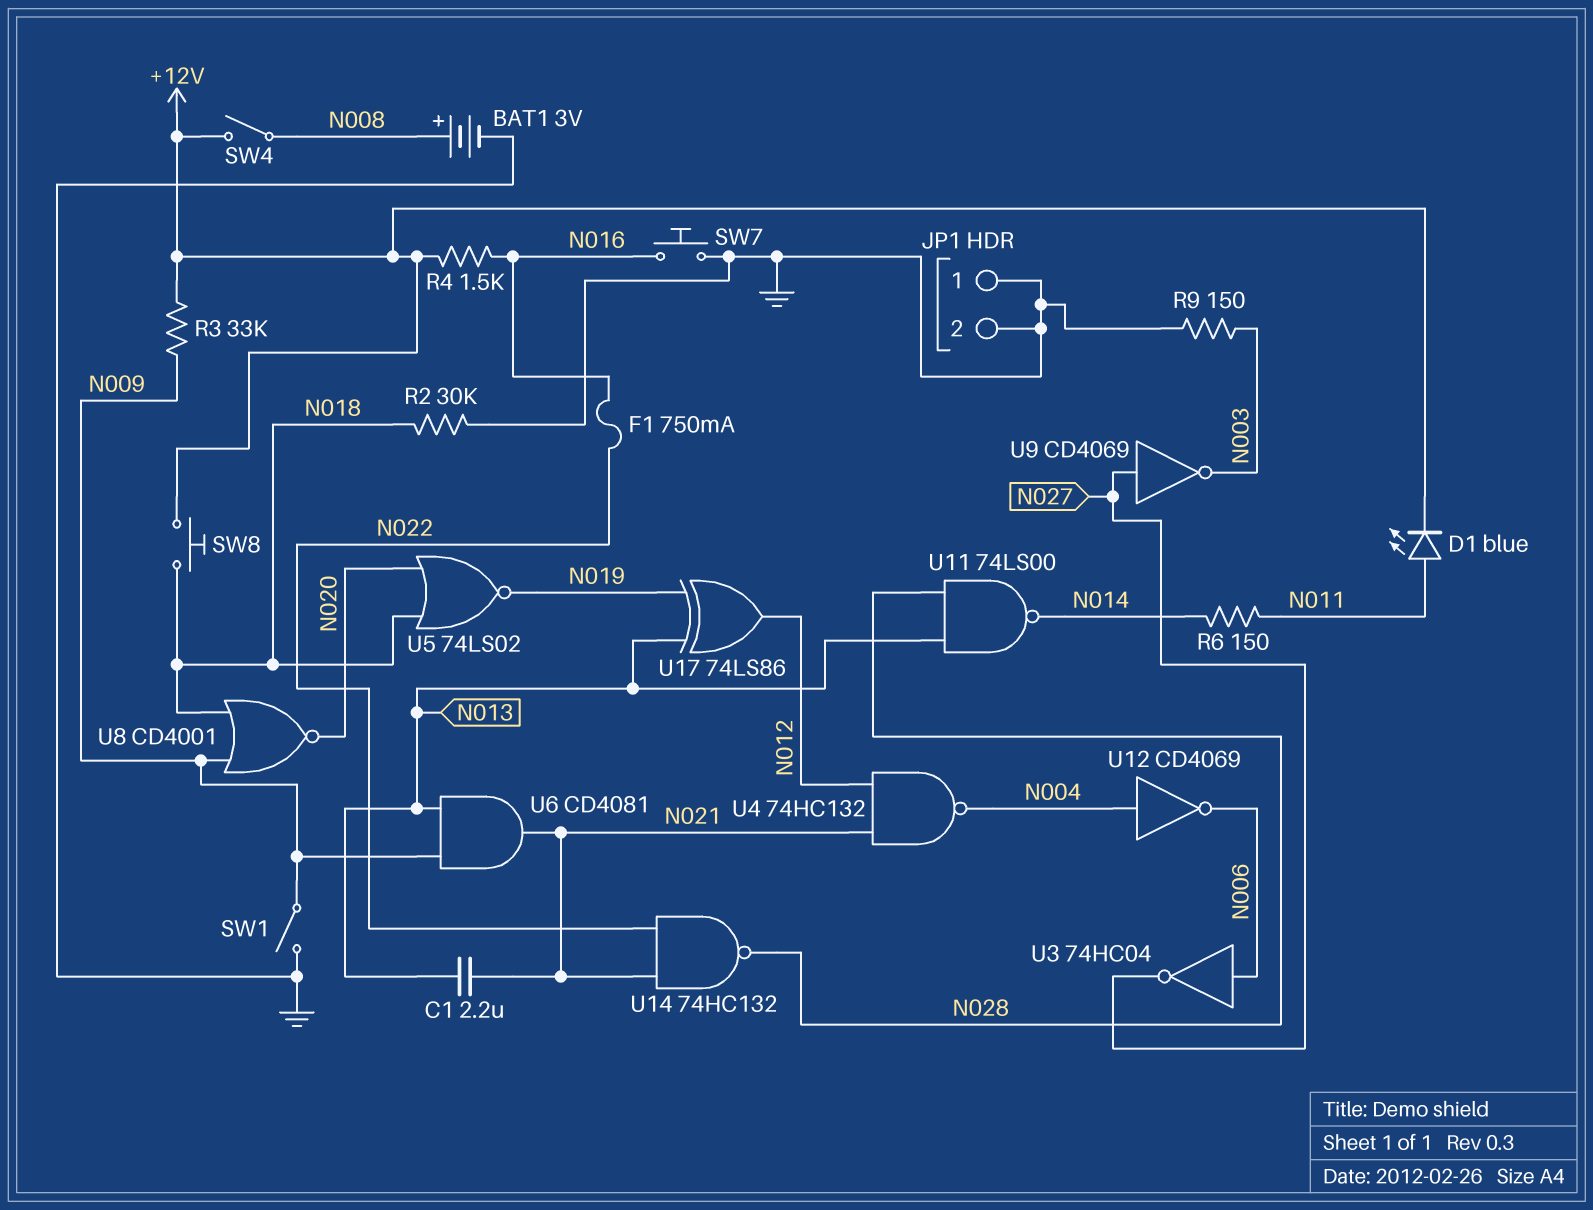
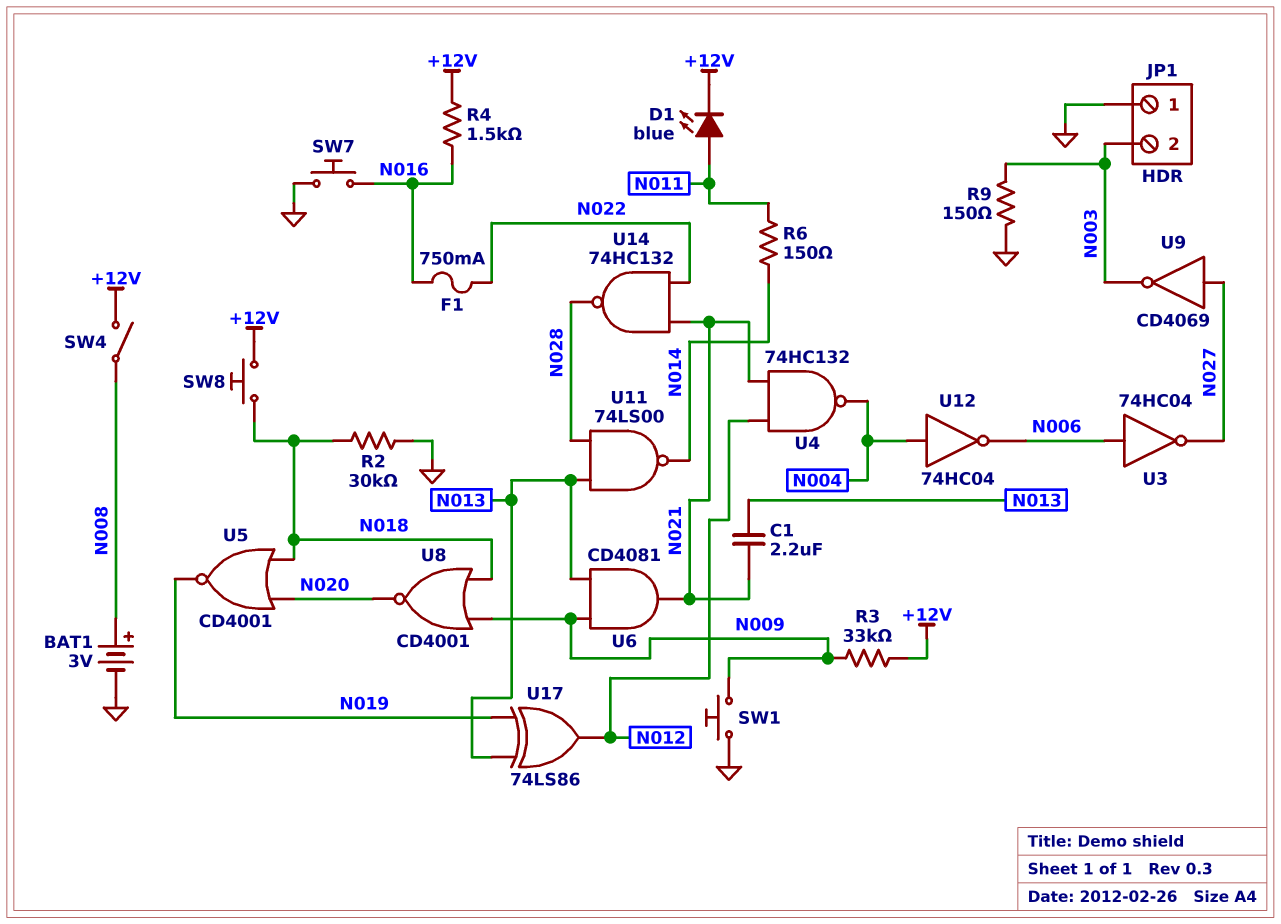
JP1 pin 2: GND -> N003
SW1: switch (GND, N009) -> button (GND, N009)
U5: NOR 74LS02 (in N018, in N020, out N019) -> NOR CD4001 (in N018, in N020, out N019)
U12: NOT CD4069 (in N004, out N006) -> NOT 74HC04 (in N004, out N006)

